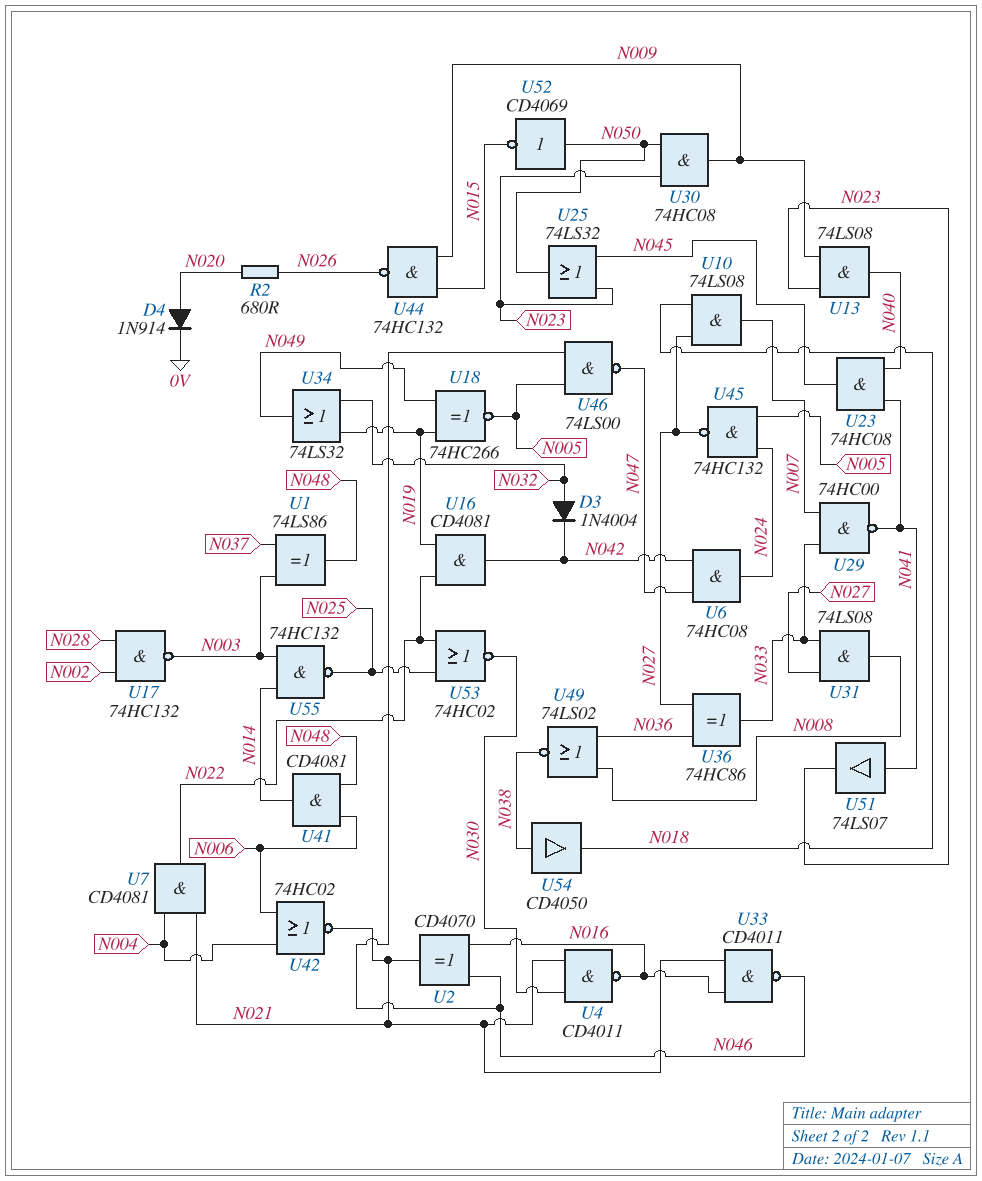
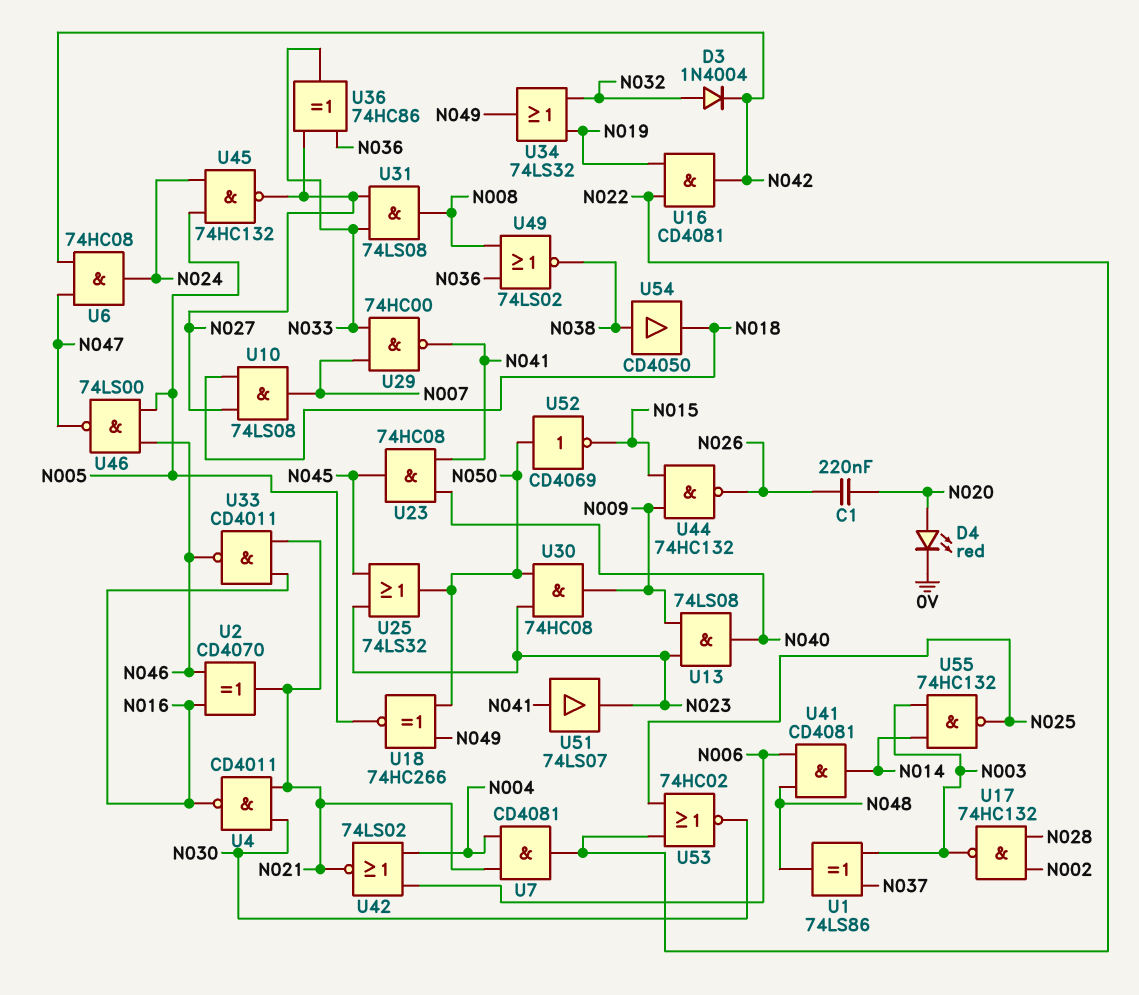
C1: none -> 220nF (N020, N026)
D4: diode 1N914 (A N020, K 0V) -> LED red (A N020, K 0V)
R2: 680 (N020, N026) -> none
U18: XNOR 74HC266 (in N019, in N049, out N005) -> XNOR 74HC266 (in N049, in N050, out N005)
U42: NOR 74HC02 (in N004, in N006, out N021) -> NOR 74LS02 (in N004, in N006, out N021)

